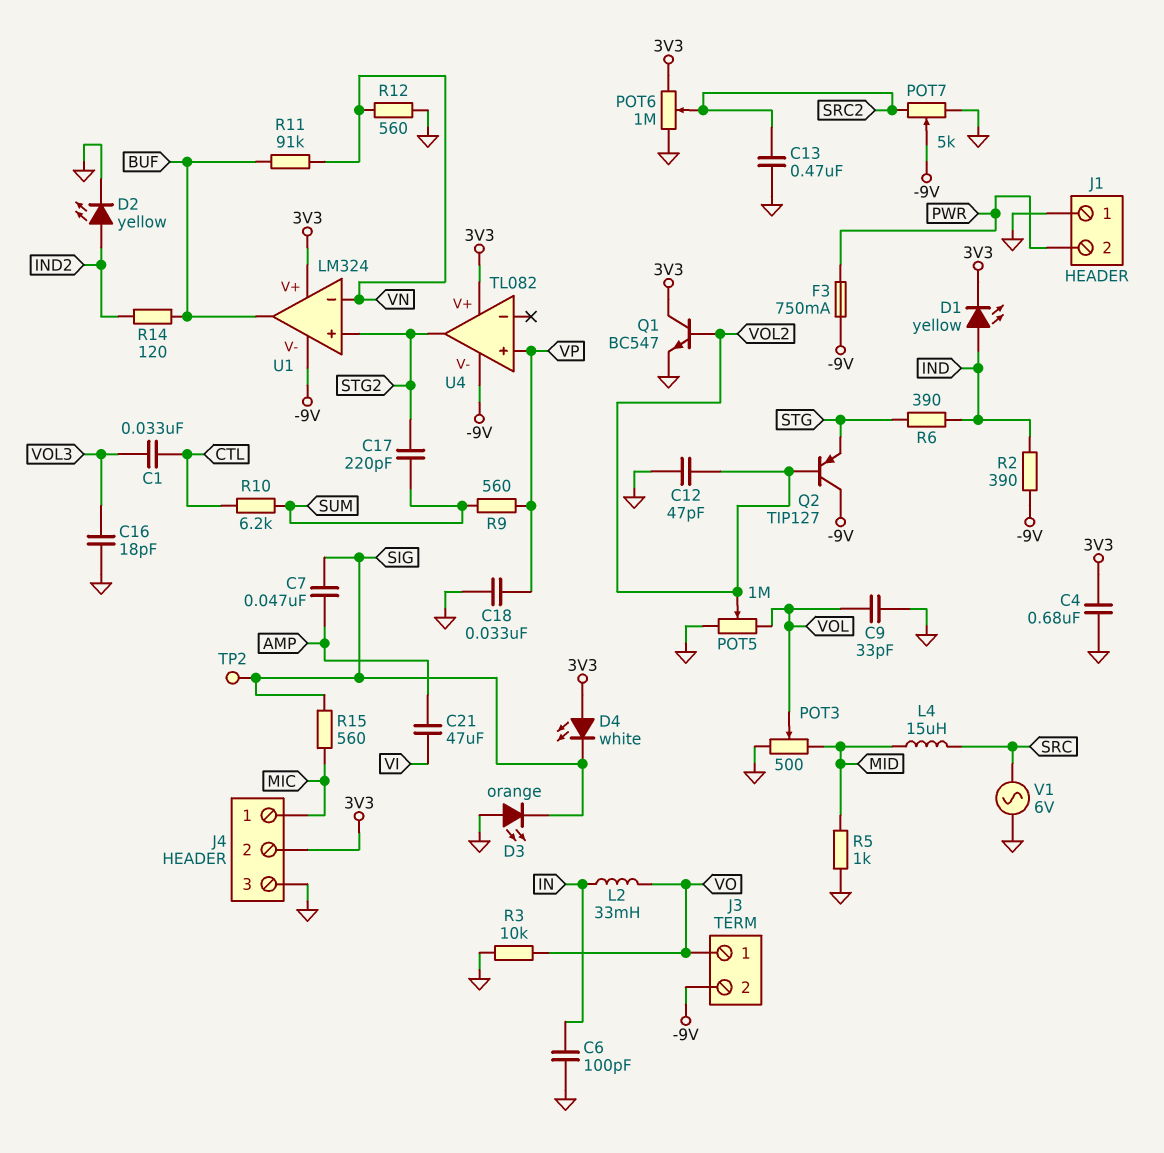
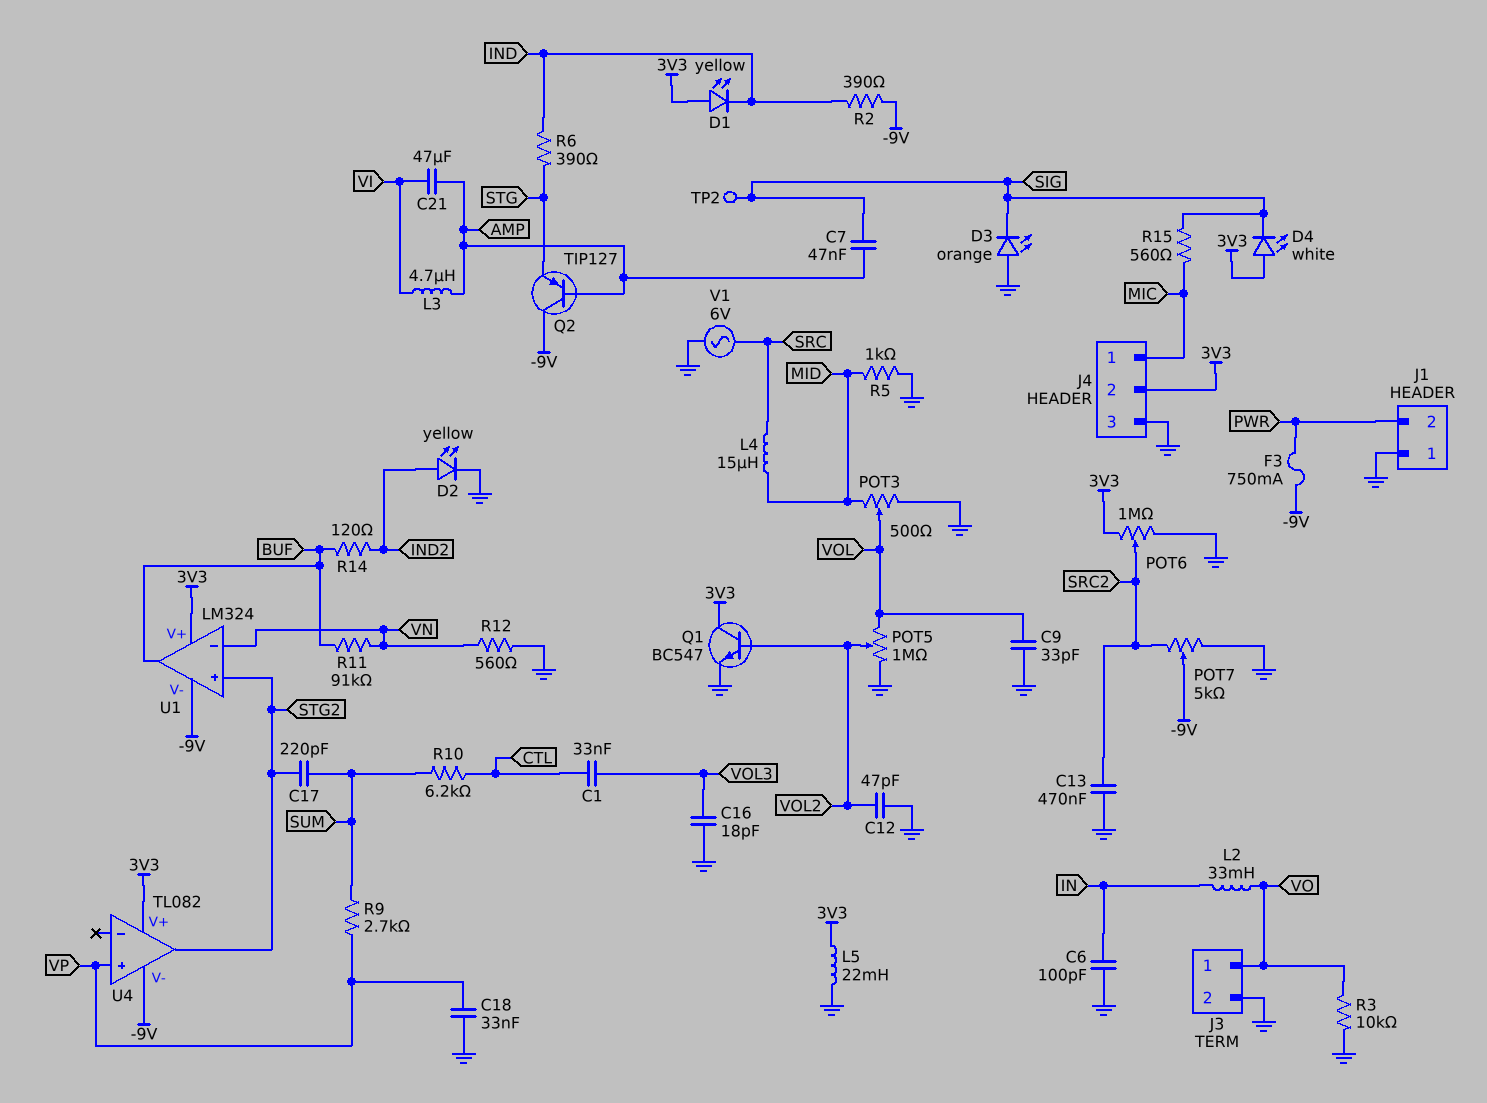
C4: 680nF (3V3, GND) -> none
D1: LED yellow (A IND, K 3V3) -> LED yellow (A 3V3, K IND)
J3 pin 2: -9V -> GND
L3: none -> 4.7uH (AMP, VI)
L5: none -> 22mH (3V3, GND)
Q2: PNP TIP127 (B VOL2, C -9V, E STG) -> PNP TIP127 (B AMP, C -9V, E STG)
R9: 560 (SUM, VP) -> 2.7k (SUM, VP)

